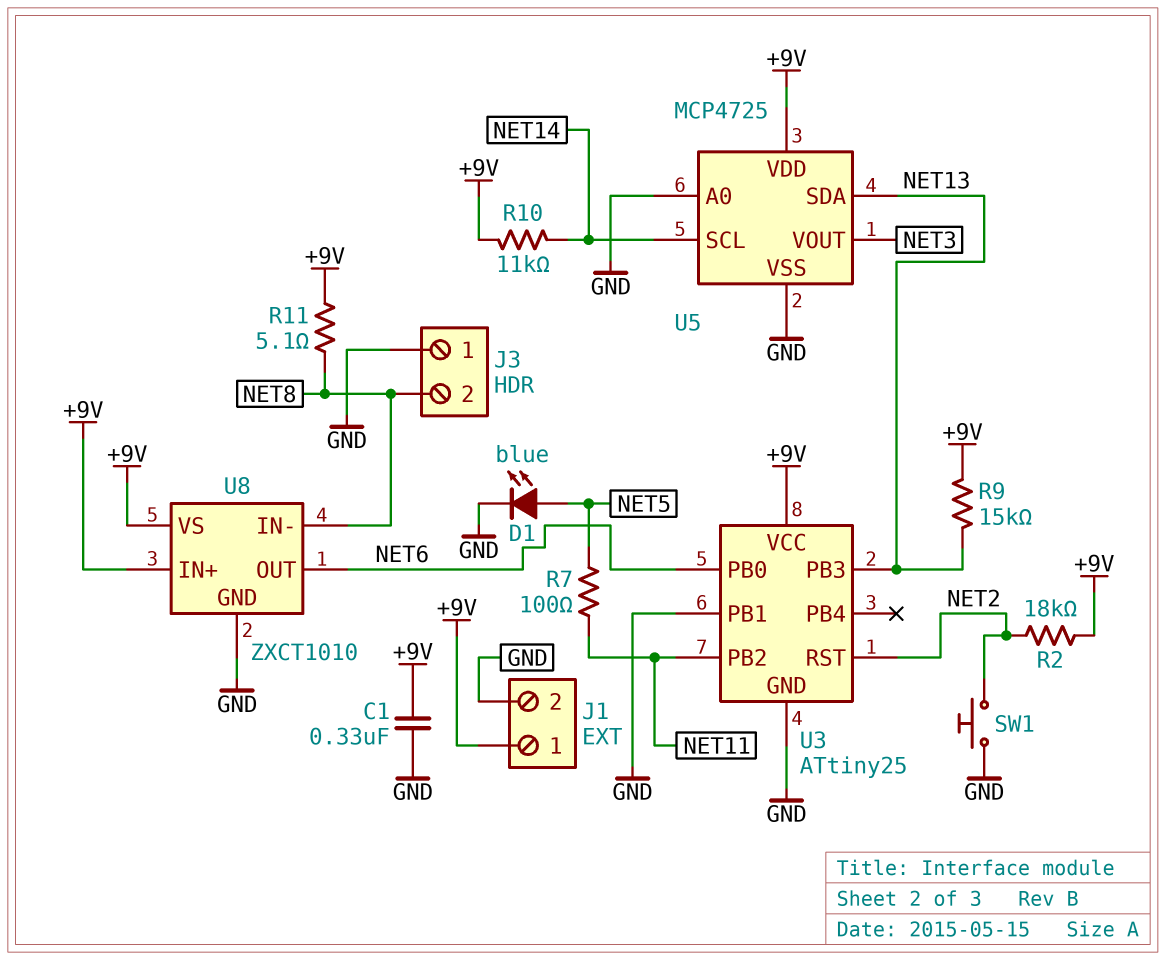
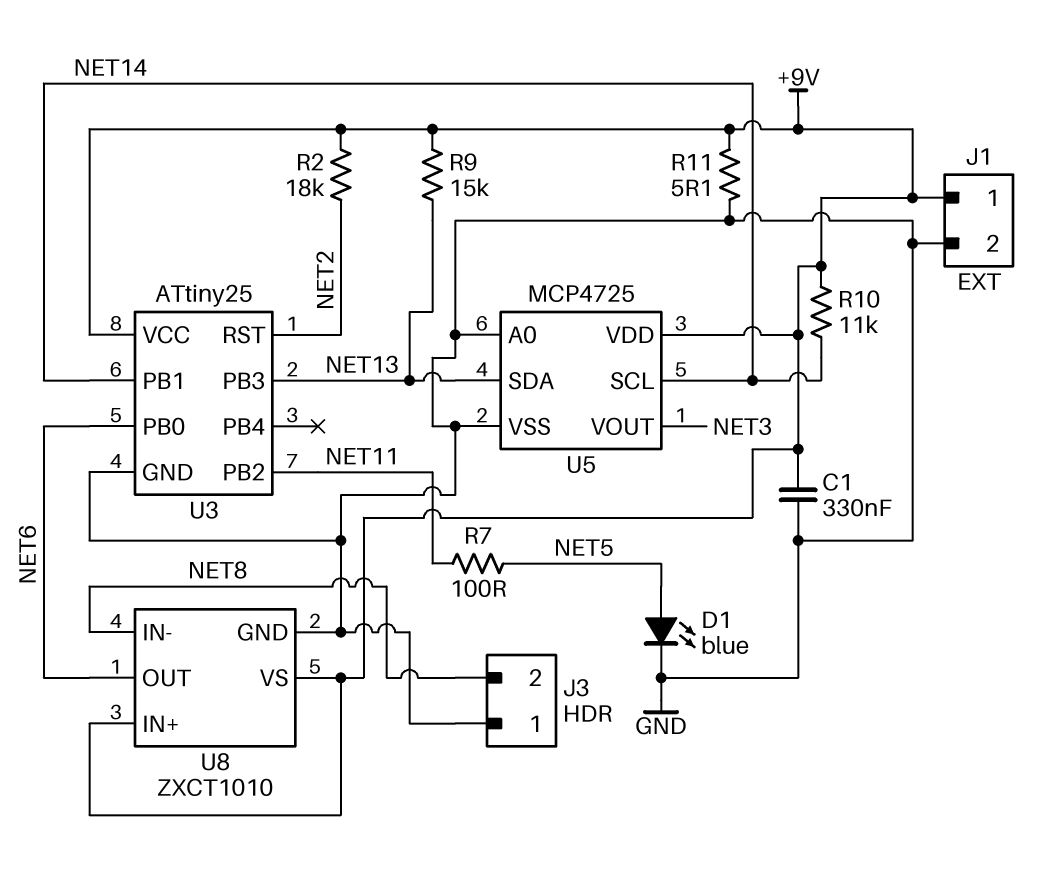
R11: 5.1 (+9V, NET8) -> 5.1 (+9V, GND)
SW1: button (GND, NET2) -> none
U3 pin PB1: GND -> NET14

